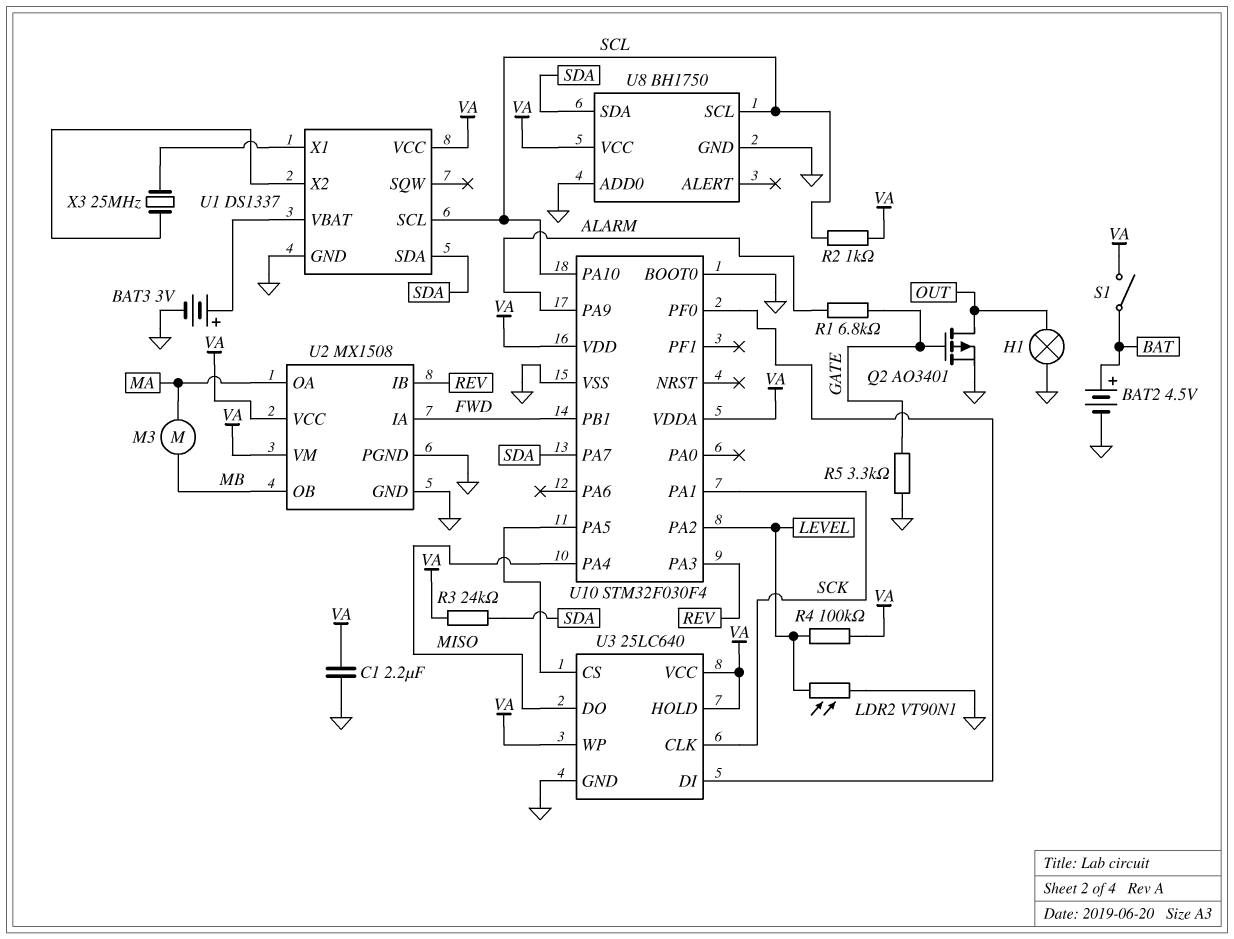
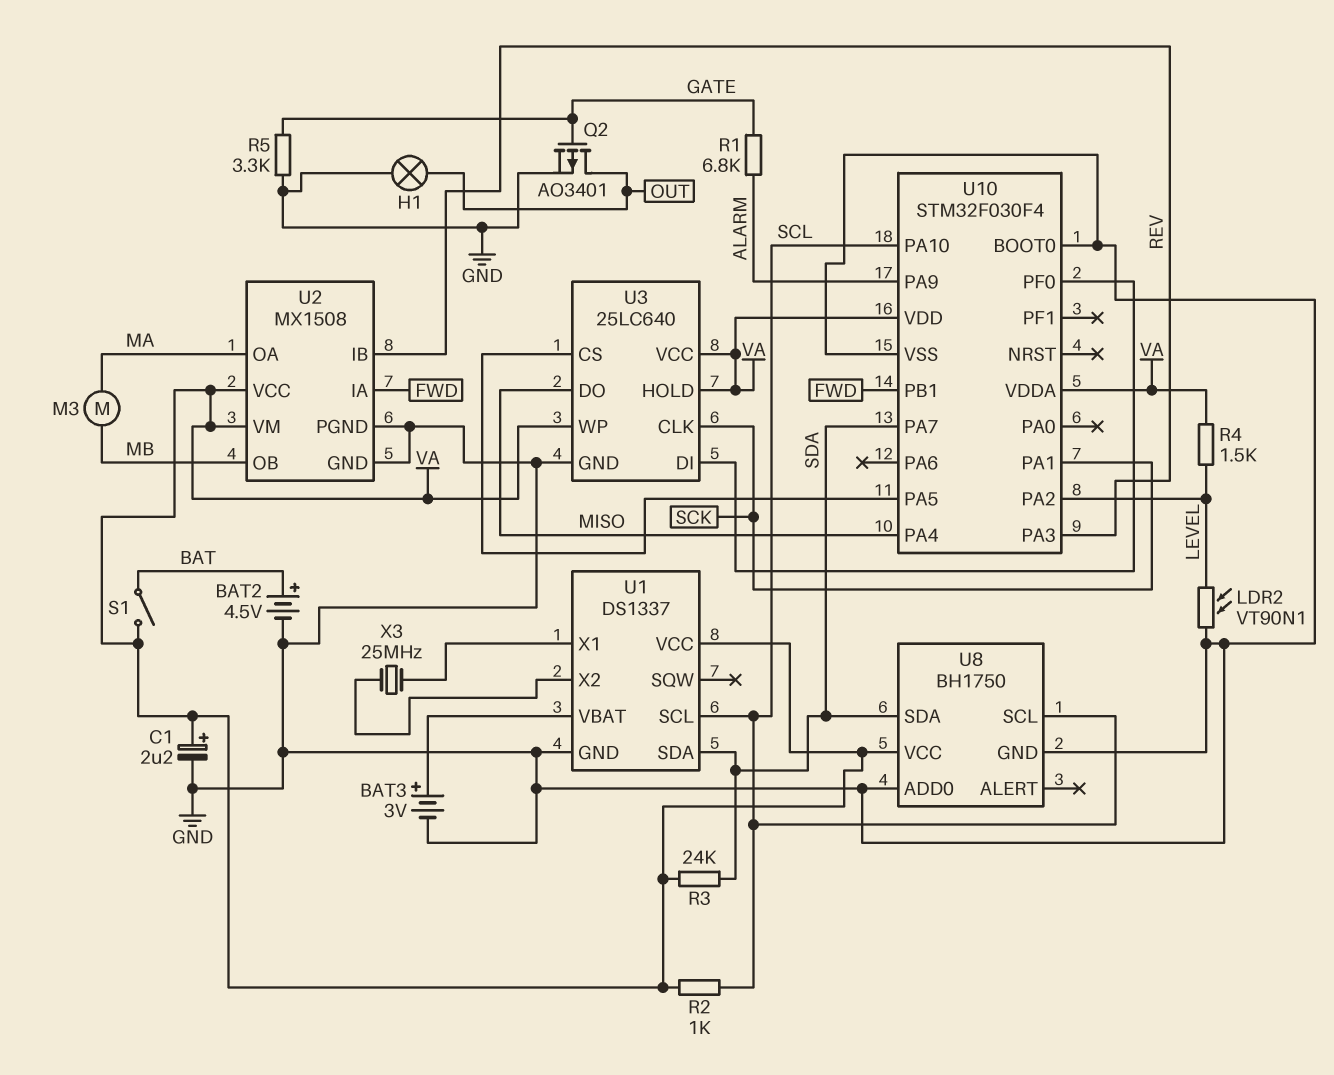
C1: 2.2uF (GND, VA) -> 2.2uF (plus VA, minus GND)
R4: 100k (LEVEL, VA) -> 1.5k (LEVEL, VA)

